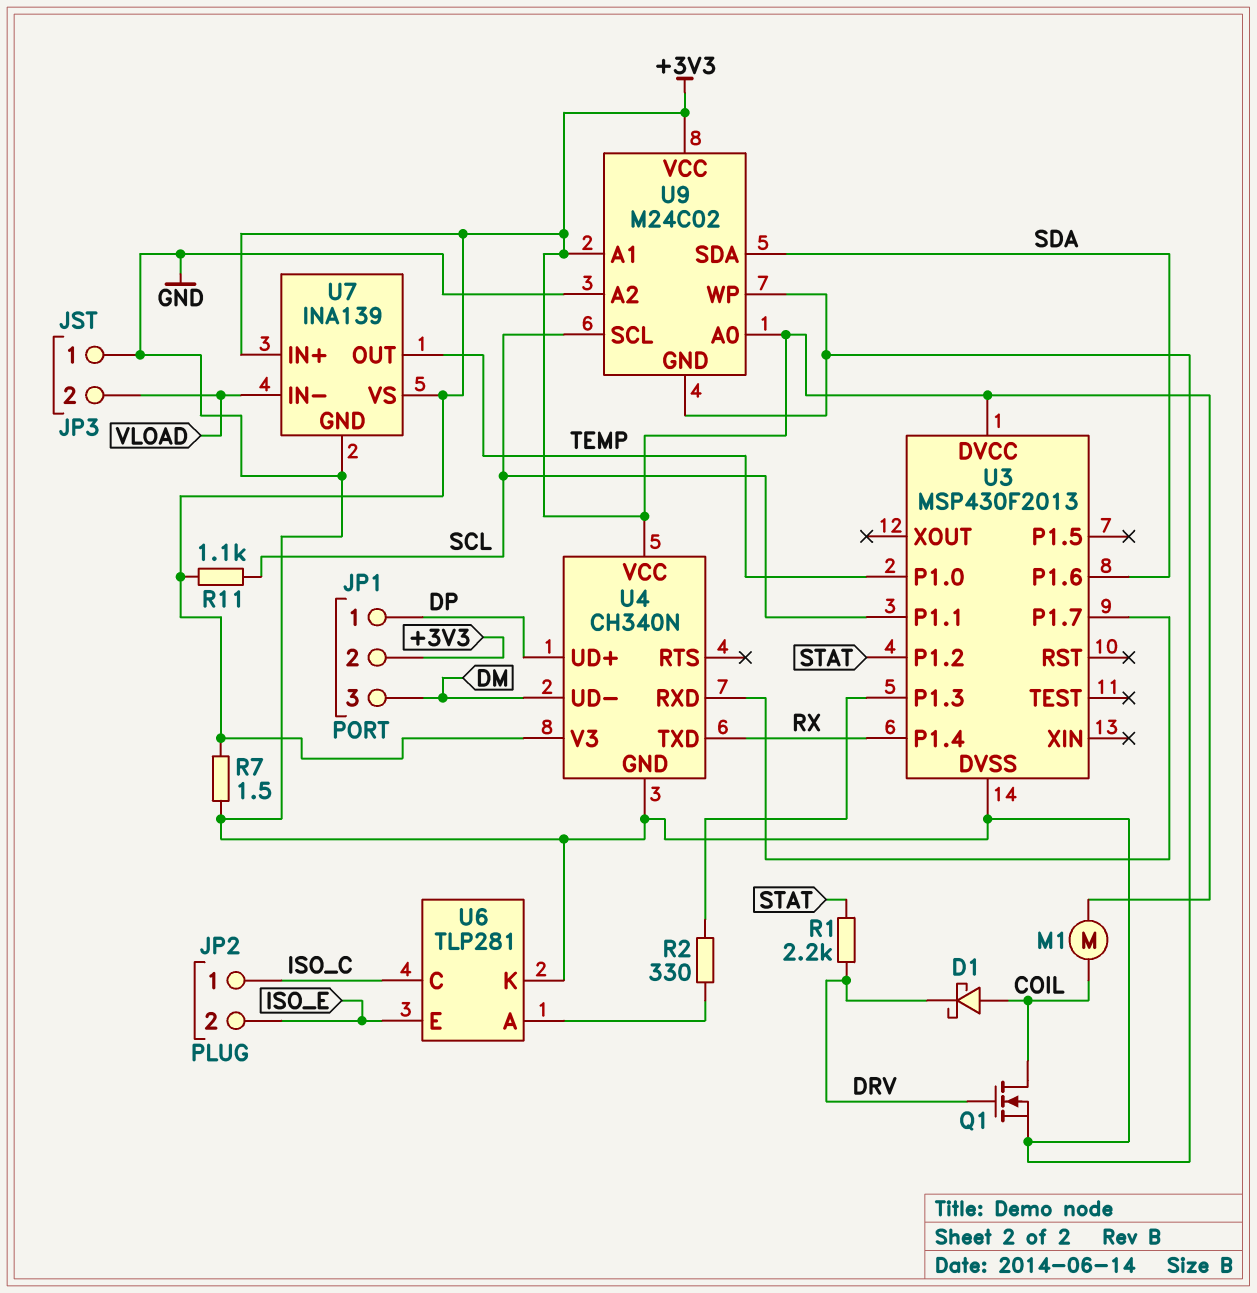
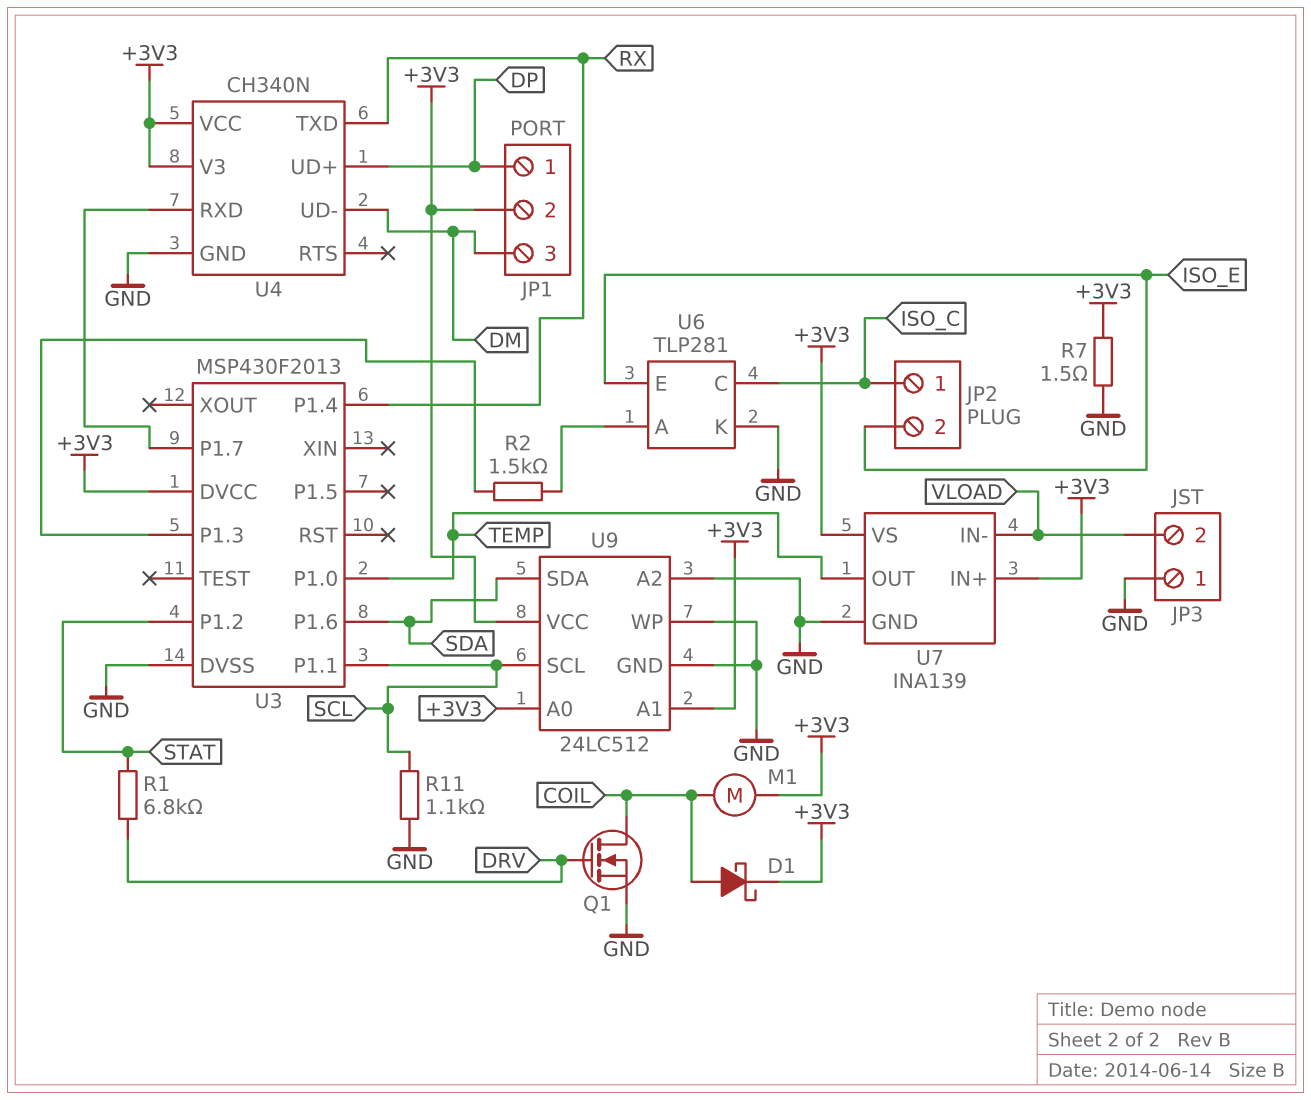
D1: schottky (A COIL, K DRV) -> schottky (A COIL, K +3V3)
R1: 2.2k (DRV, STAT) -> 6.8k (DRV, STAT)
R2: 330 (U3/P1.3, U6/A) -> 1.5k (U3/P1.3, U6/A)
R11: 1.1k (+3V3, SCL) -> 1.1k (GND, SCL)
U9: M24C02 -> 24LC512

